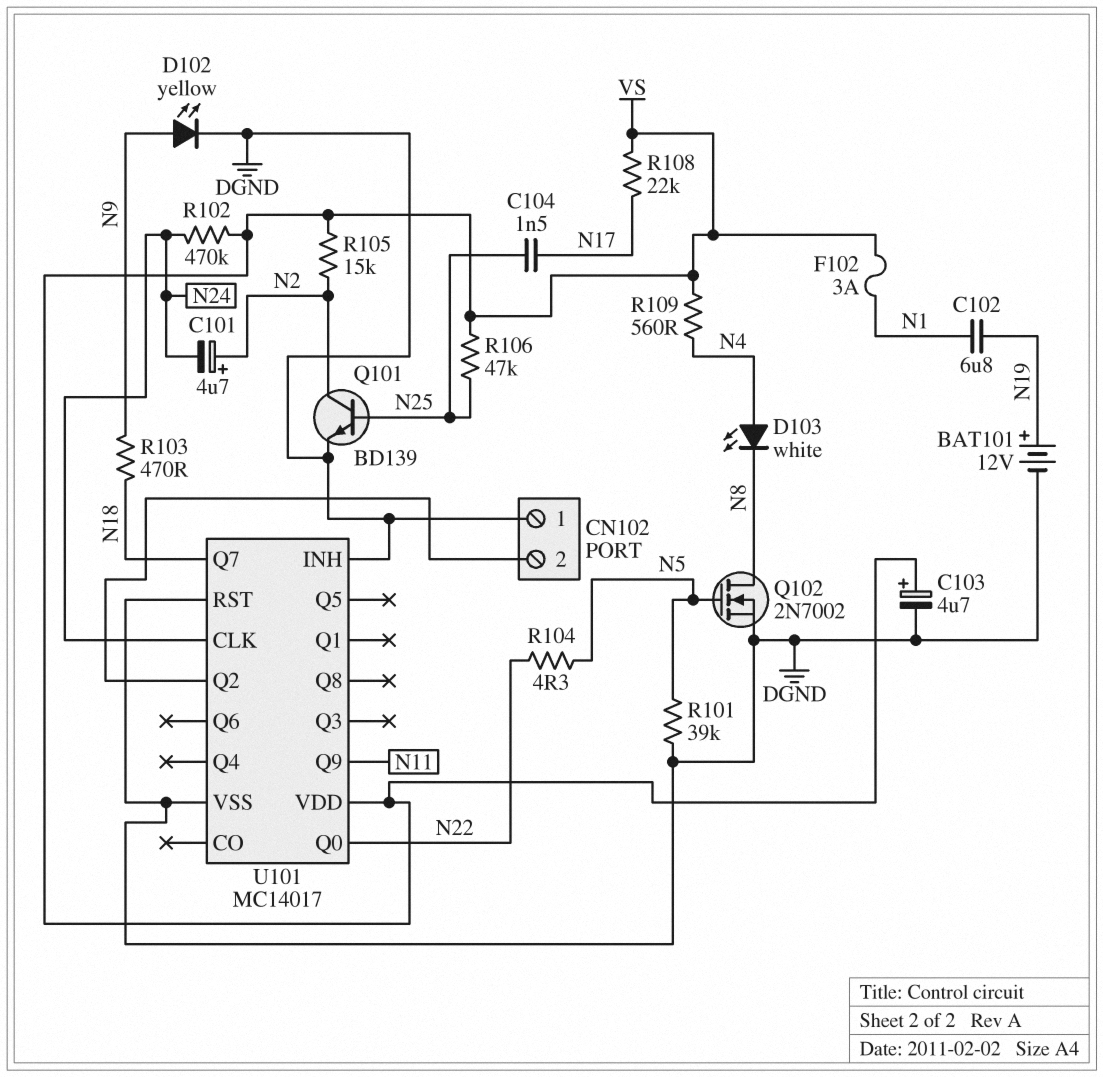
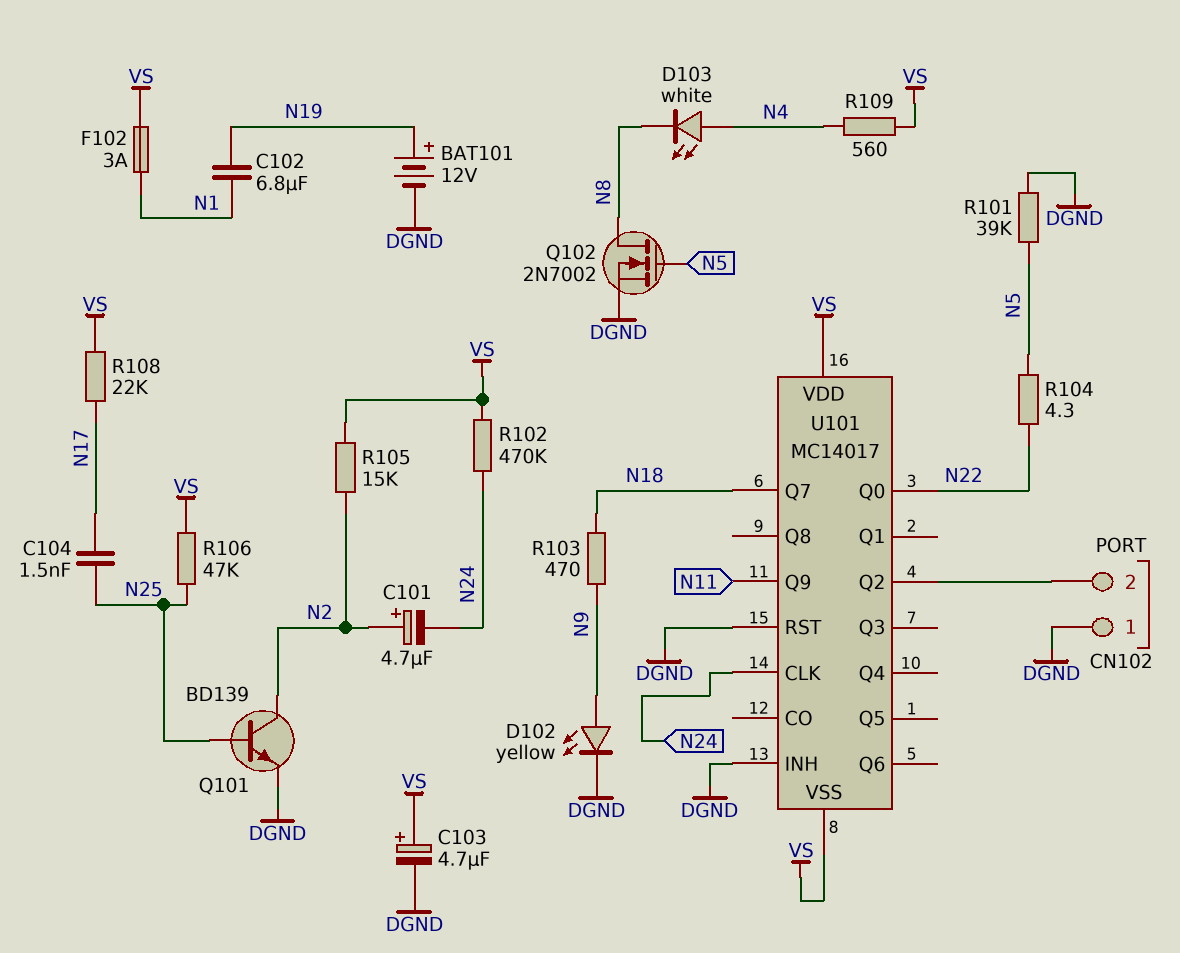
U101 pin VSS: DGND -> VS

